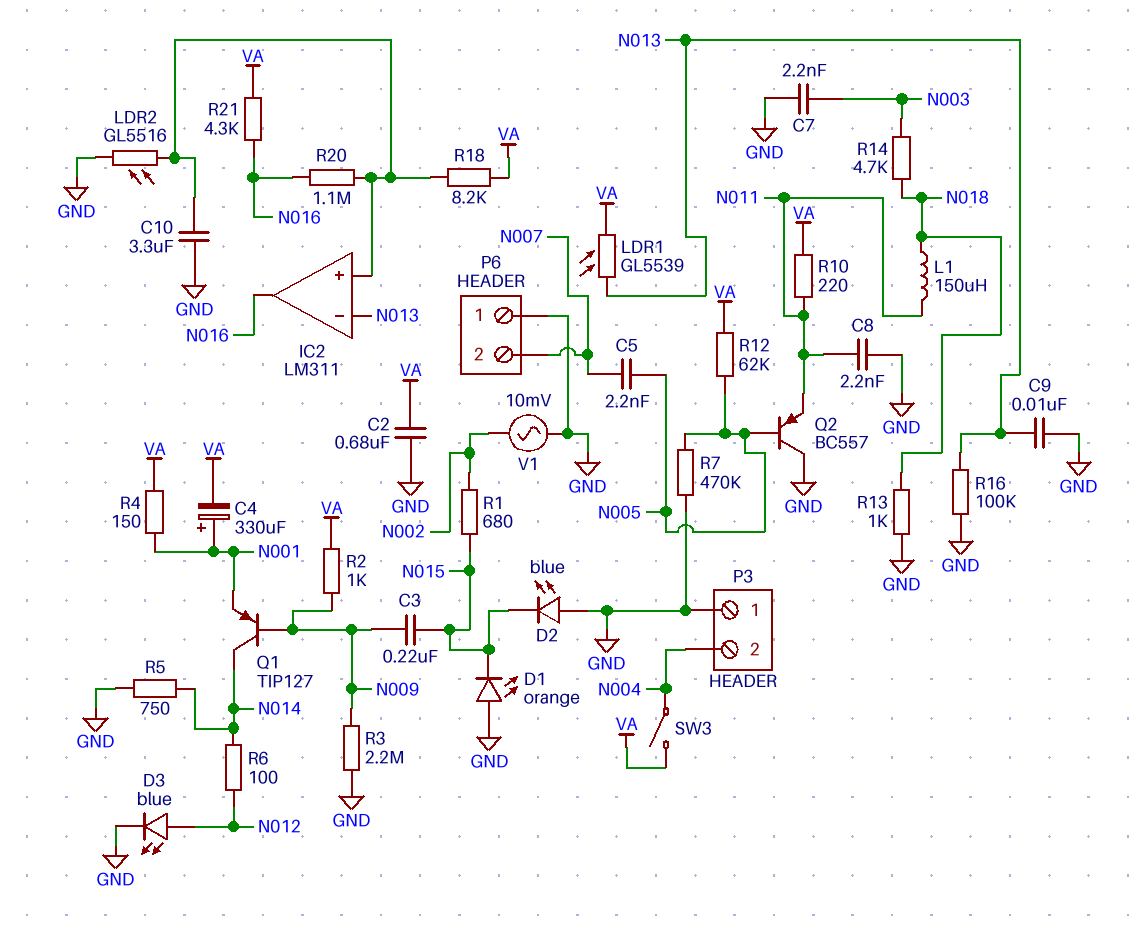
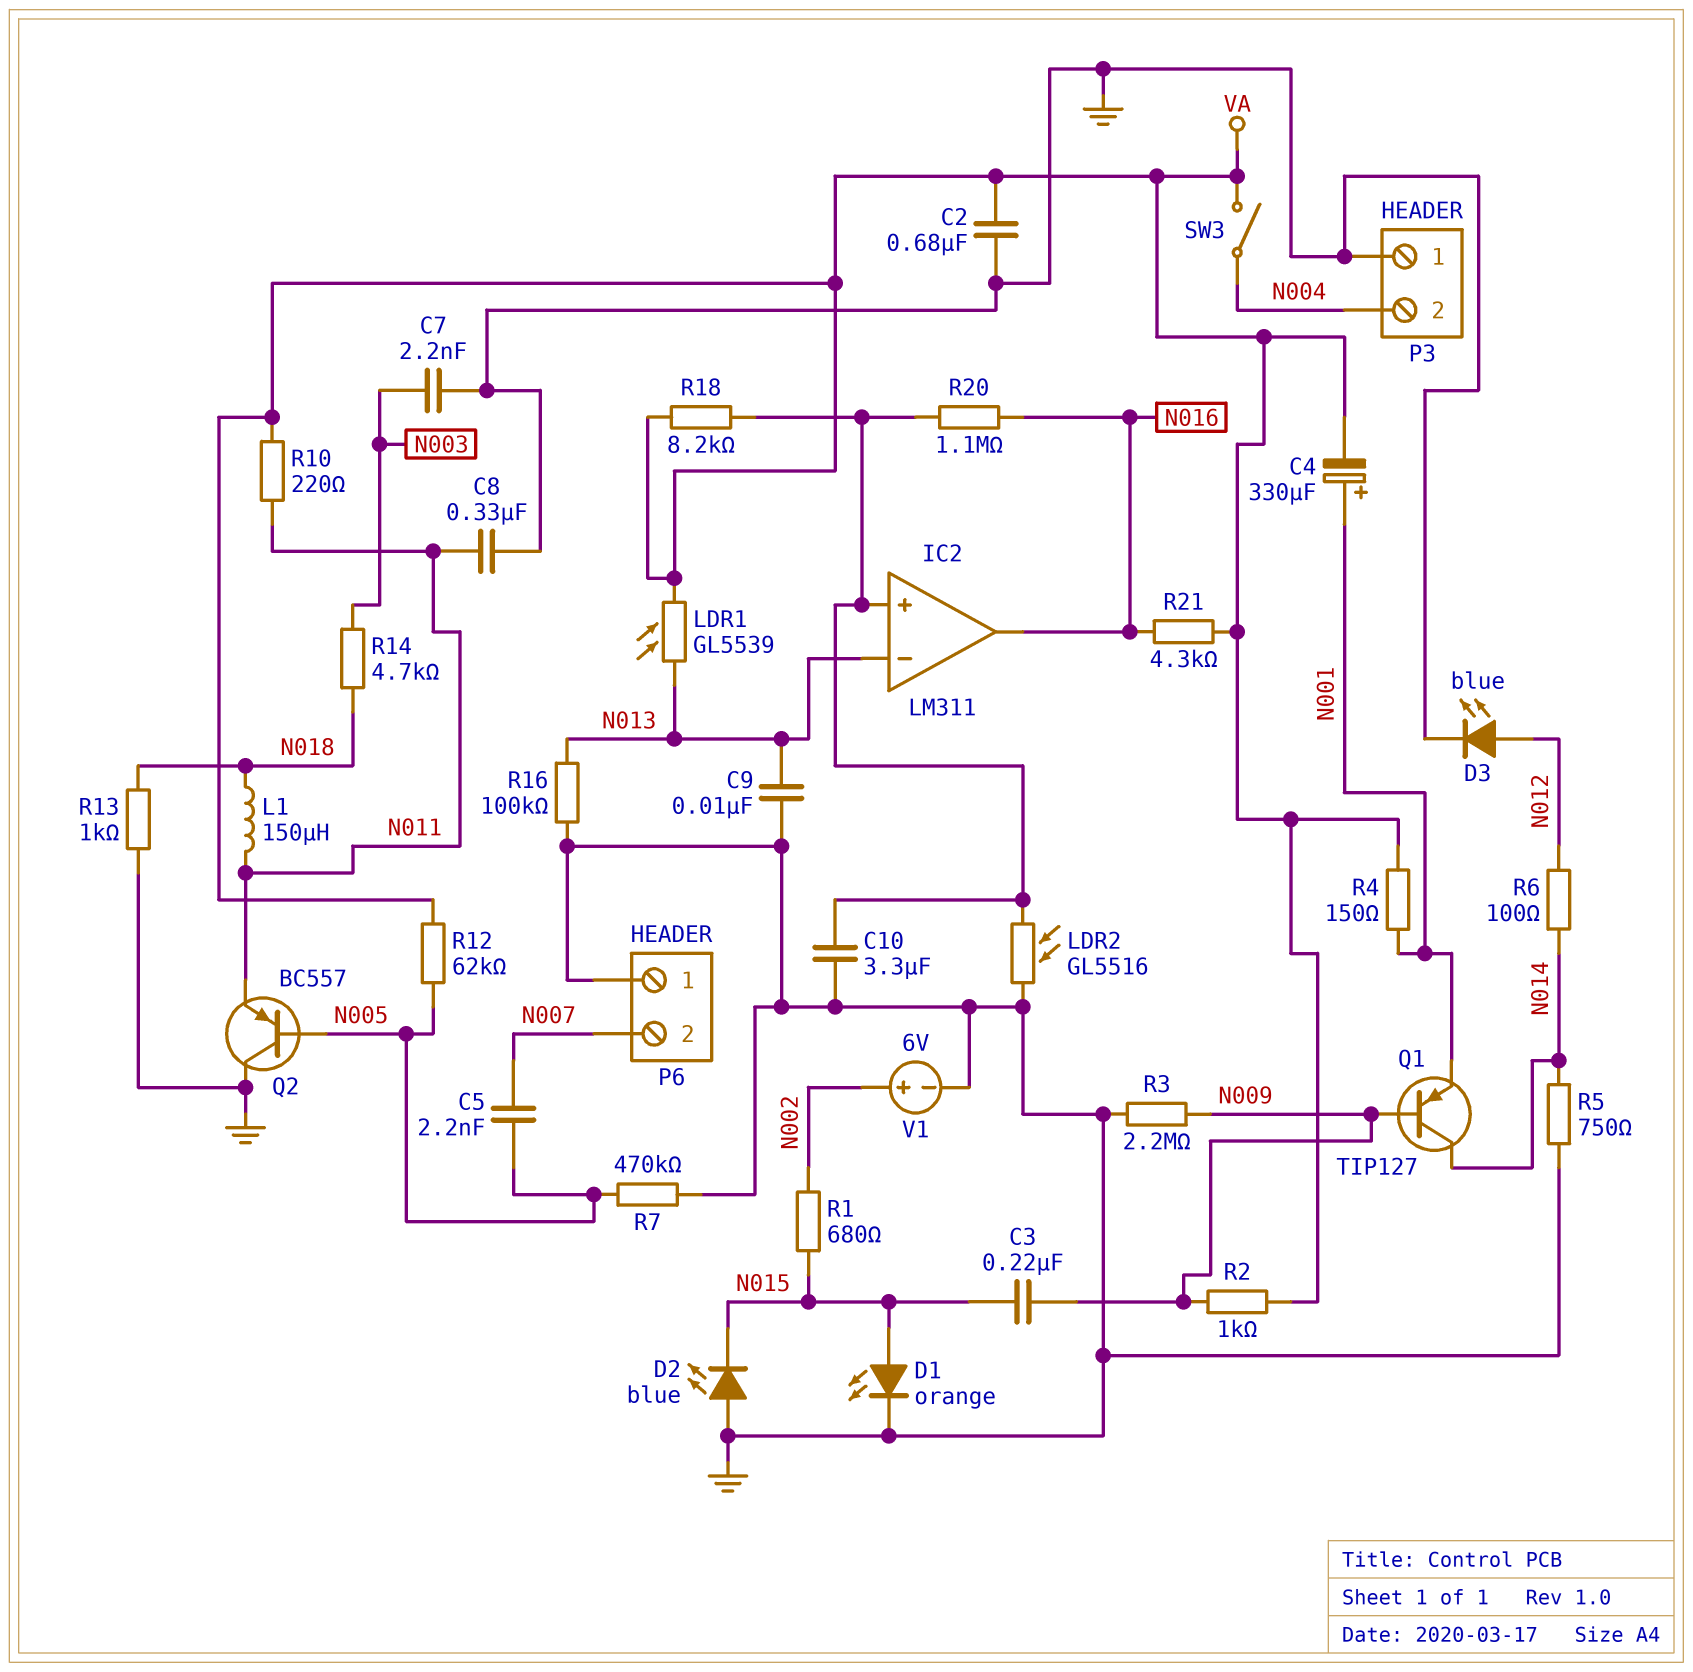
C8: 2.2nF (GND, N011) -> 330nF (GND, N011)
D1: LED orange (A GND, K N015) -> LED orange (A N015, K GND)
V1: AC 10mV (GND, N002) -> 6V (plus N002, minus GND)

